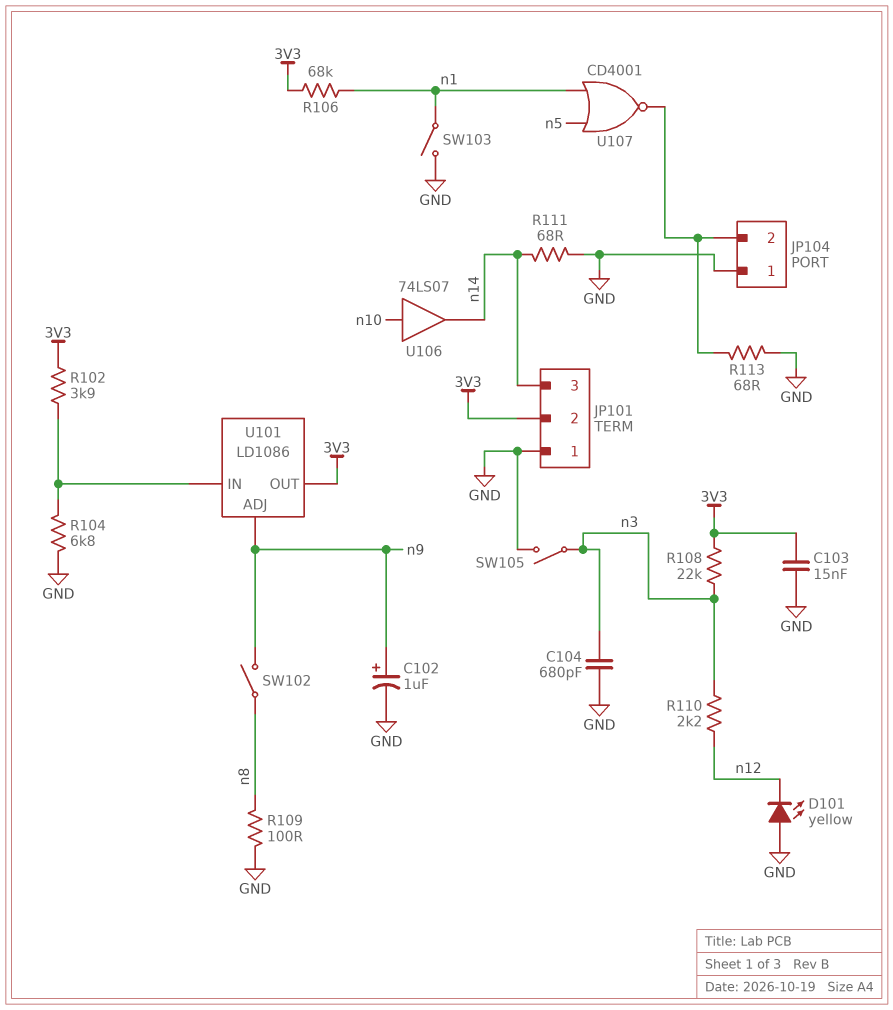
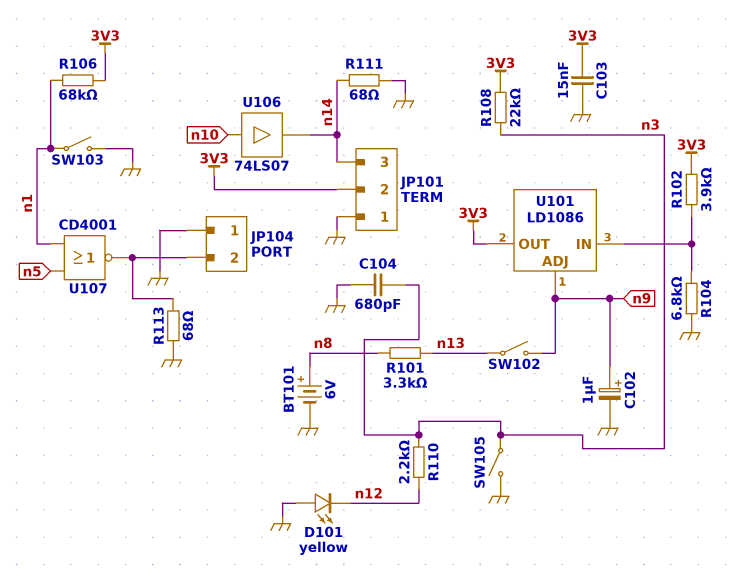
BT101: none -> 6V (plus n8, minus GND)
R101: none -> 3.3k (n8, n13)
R109: 100 (GND, n8) -> none
SW102: switch (n8, n9) -> switch (n9, n13)

